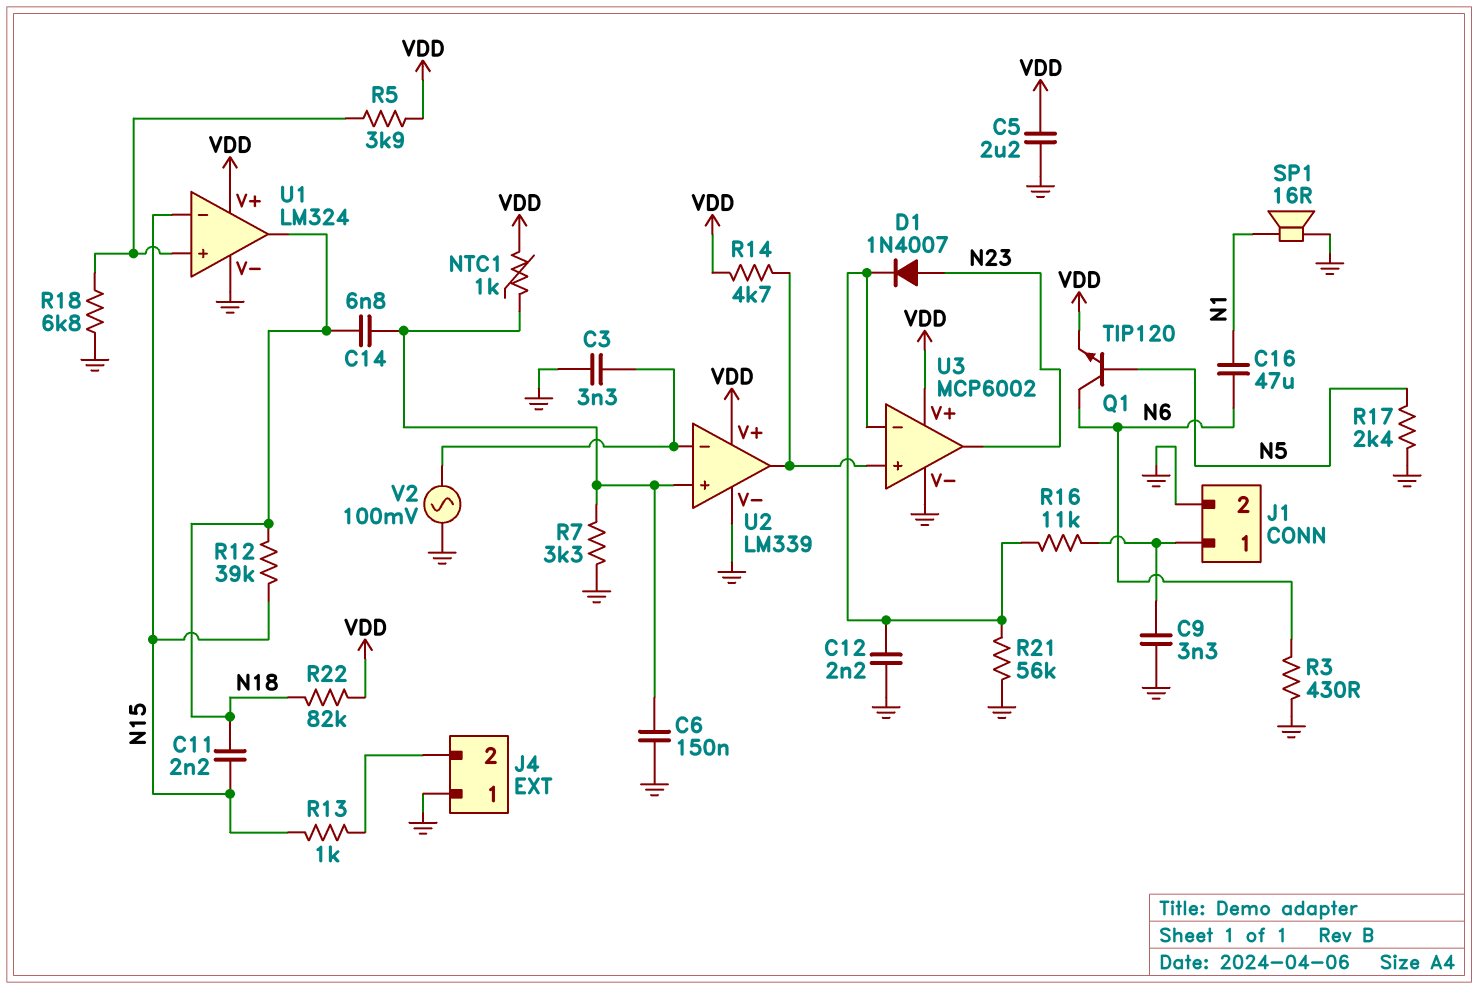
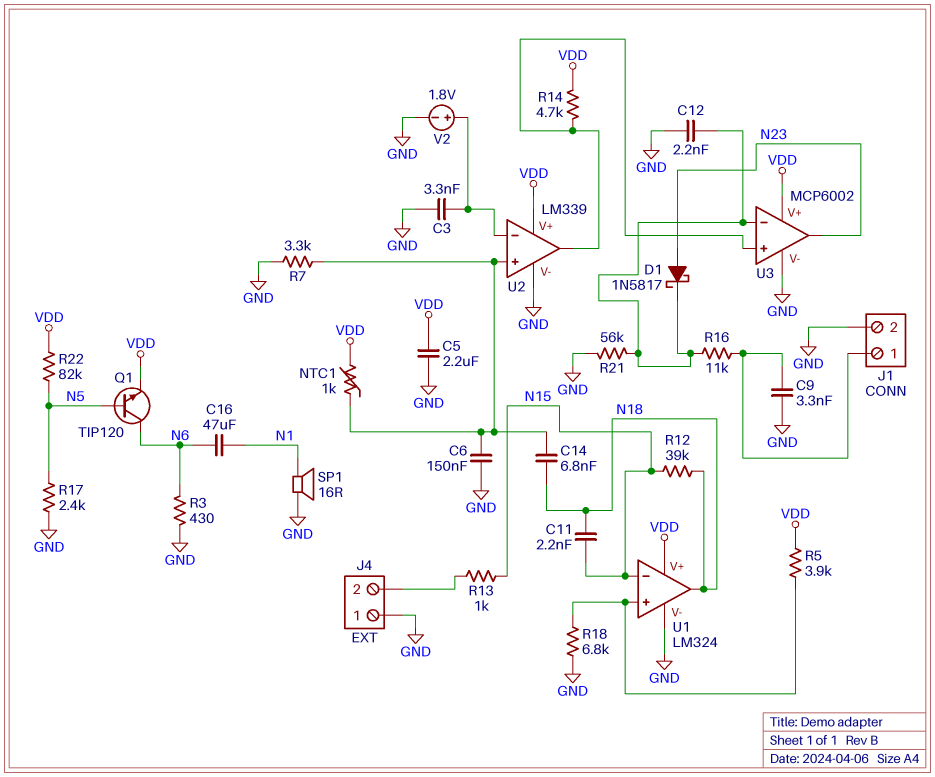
D1: diode 1N4007 (A N23, K U3/in-) -> schottky 1N5817 (A N23, K U3/in-)
R22: 82k (N18, VDD) -> 82k (N5, VDD)
V2: AC 100mV (GND, U2/in-) -> 1.8V (plus U2/in-, minus GND)

